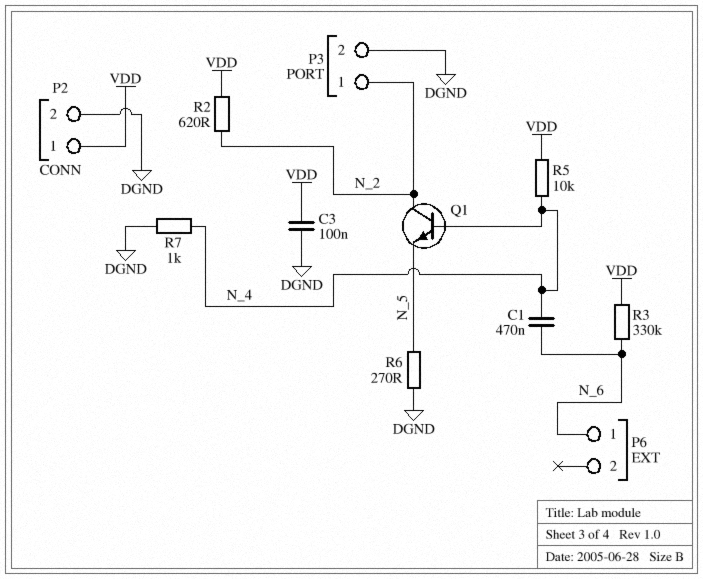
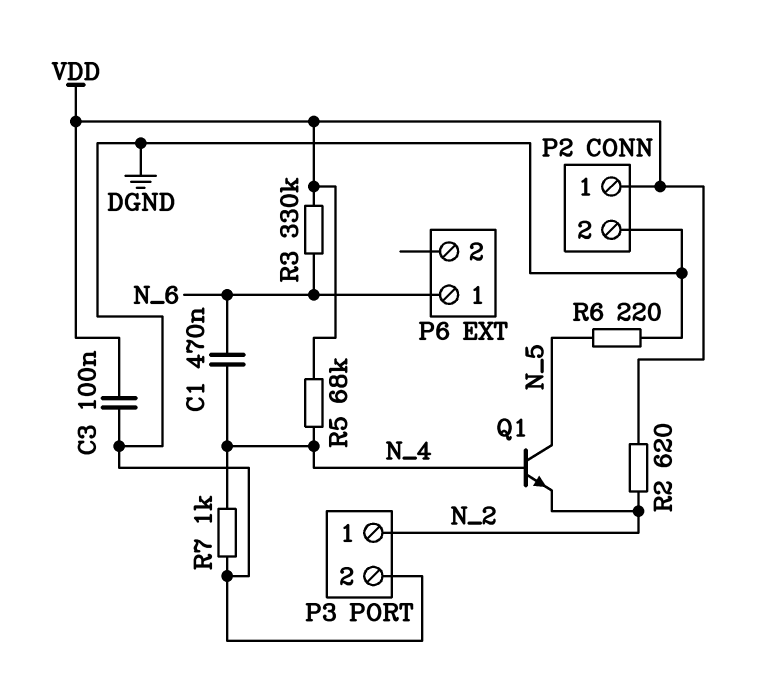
Q1: NPN (B N_4, C N_2, E N_5) -> NPN (B N_4, C N_5, E N_2)
R5: 10k (N_4, VDD) -> 68k (N_4, VDD)
R6: 270 (DGND, N_5) -> 220 (DGND, N_5)

